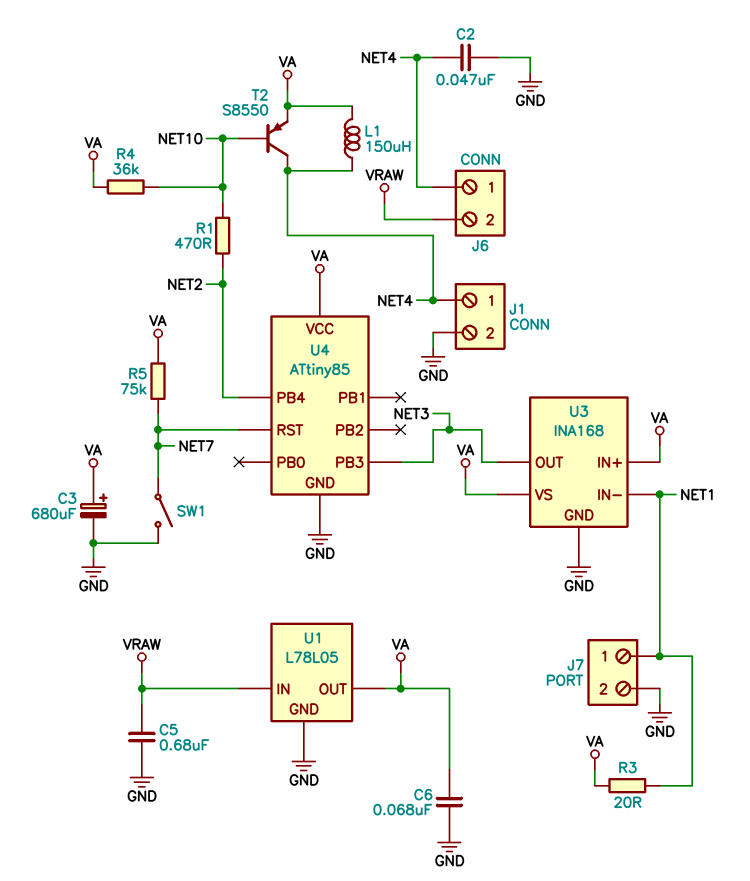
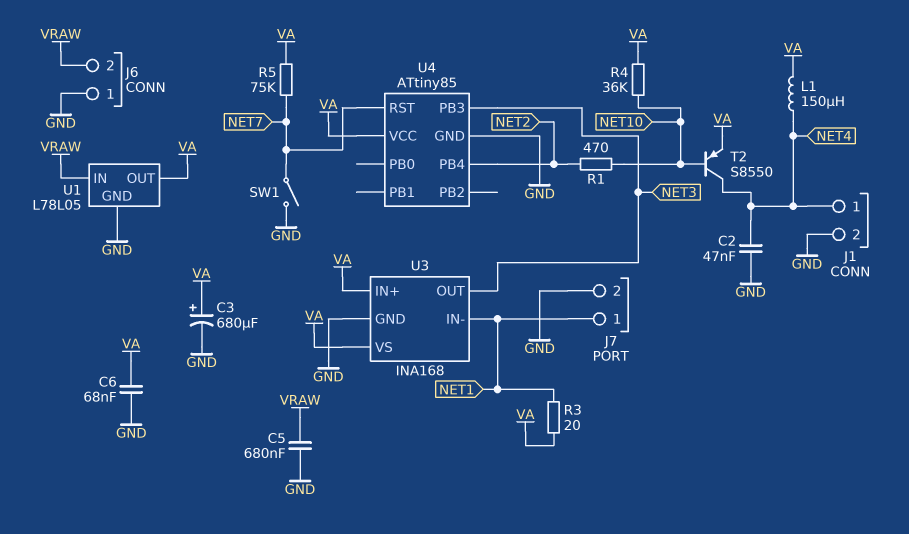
J6 pin 1: NET4 -> GND

